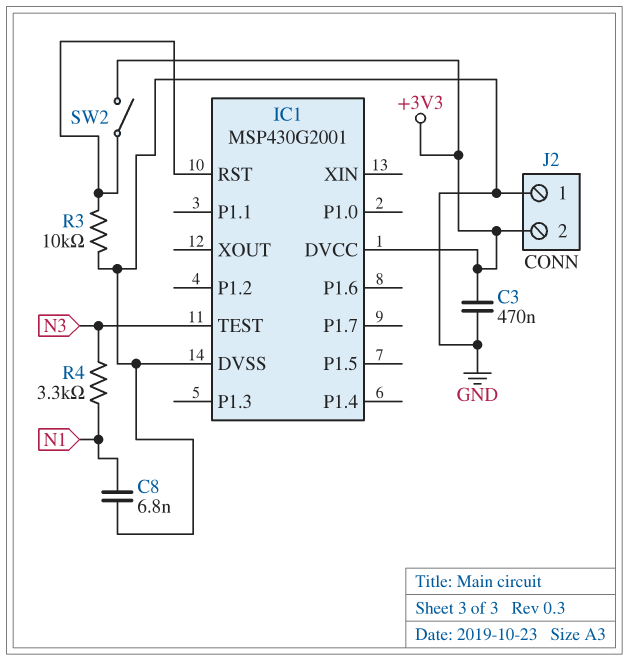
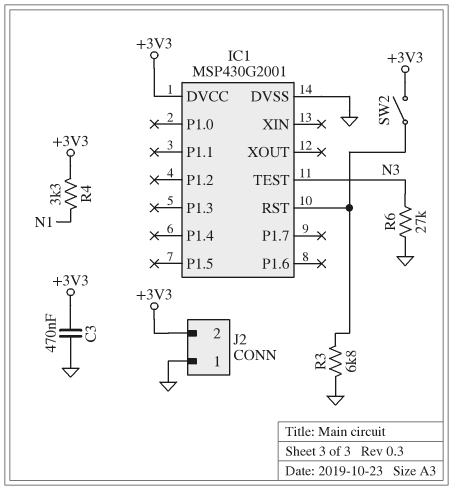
C8: 6.8nF (GND, N1) -> none
R3: 10k (GND, IC1/RST) -> 6.8k (GND, IC1/RST)
R4: 3.3k (N1, N3) -> 3.3k (+3V3, N1)
R6: none -> 27k (GND, N3)

